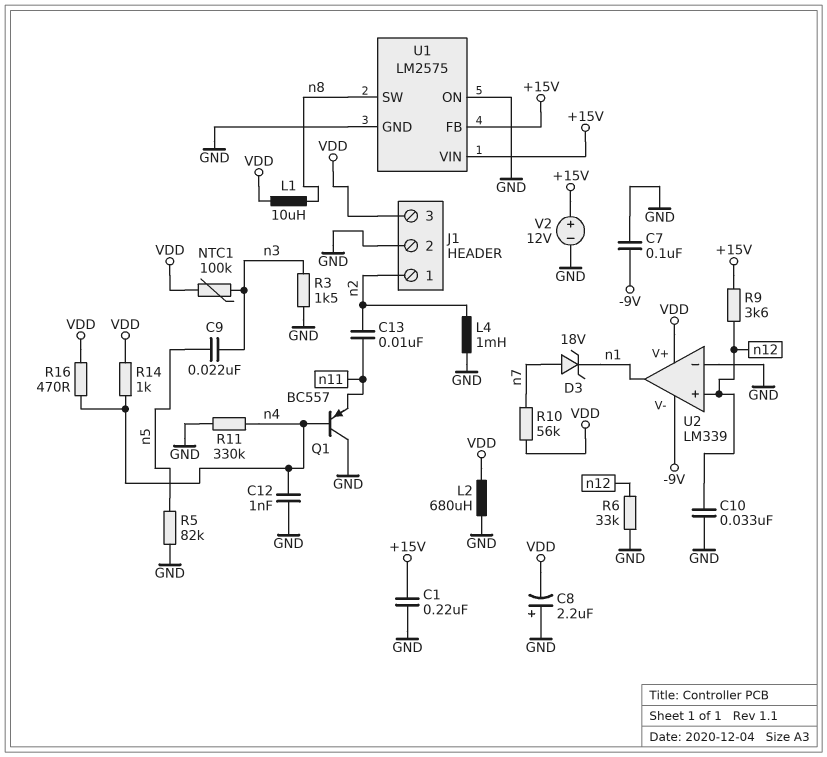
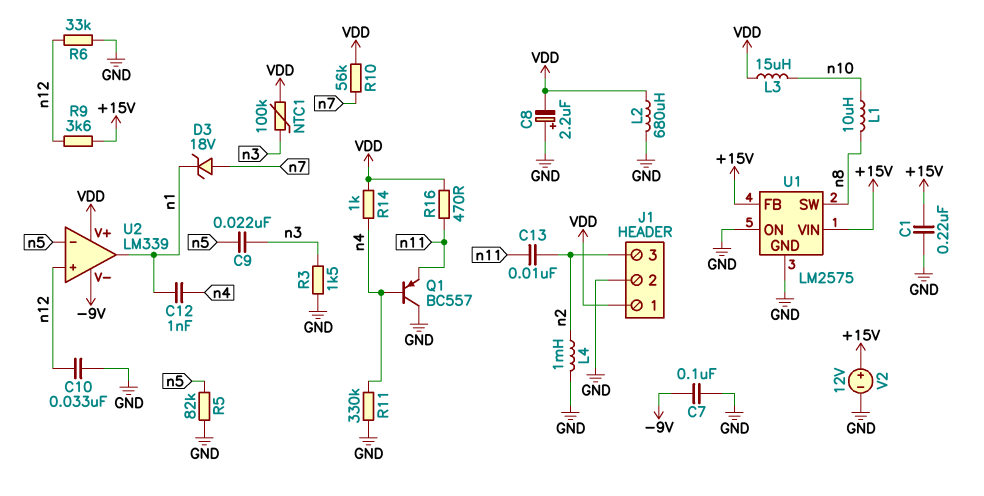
C12: 1nF (GND, n4) -> 1nF (n1, n4)
J1 pin 1: n2 -> VDD
J1 pin 3: VDD -> n2
L1: 10uH (VDD, n8) -> 10uH (n8, n10)
L3: none -> 15uH (VDD, n10)
R16: 470 (VDD, n4) -> 470 (VDD, n11)
U2 pin in-: GND -> n5

